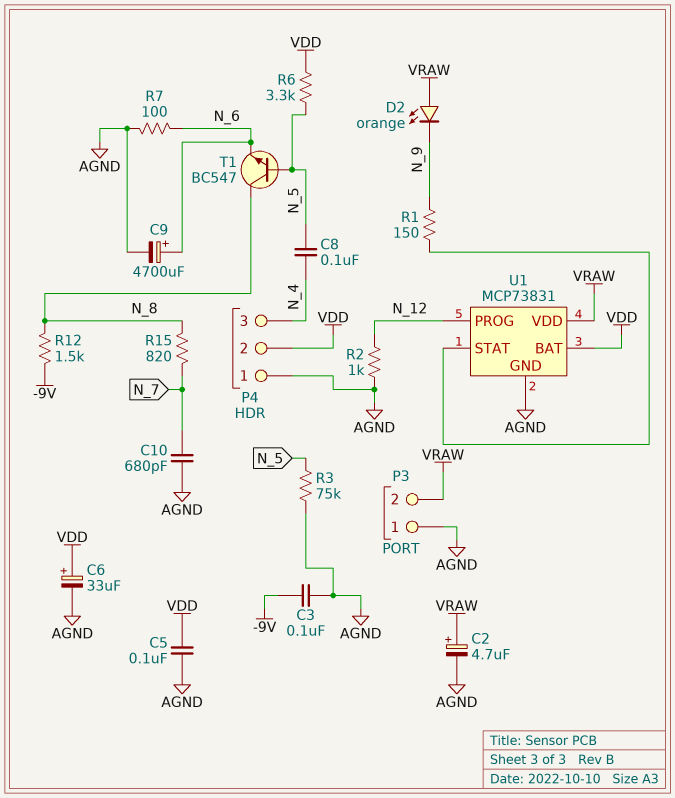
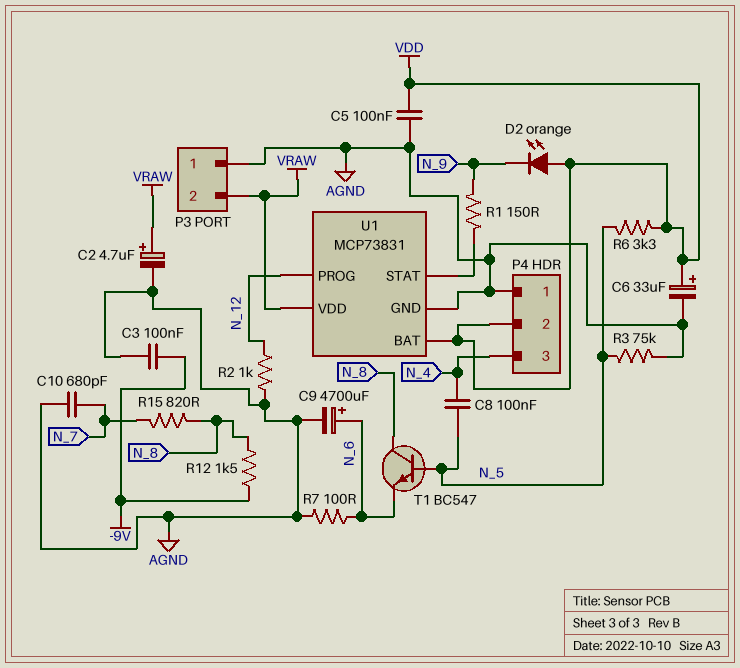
D2: LED orange (A VRAW, K N_9) -> LED orange (A VDD, K N_9)

